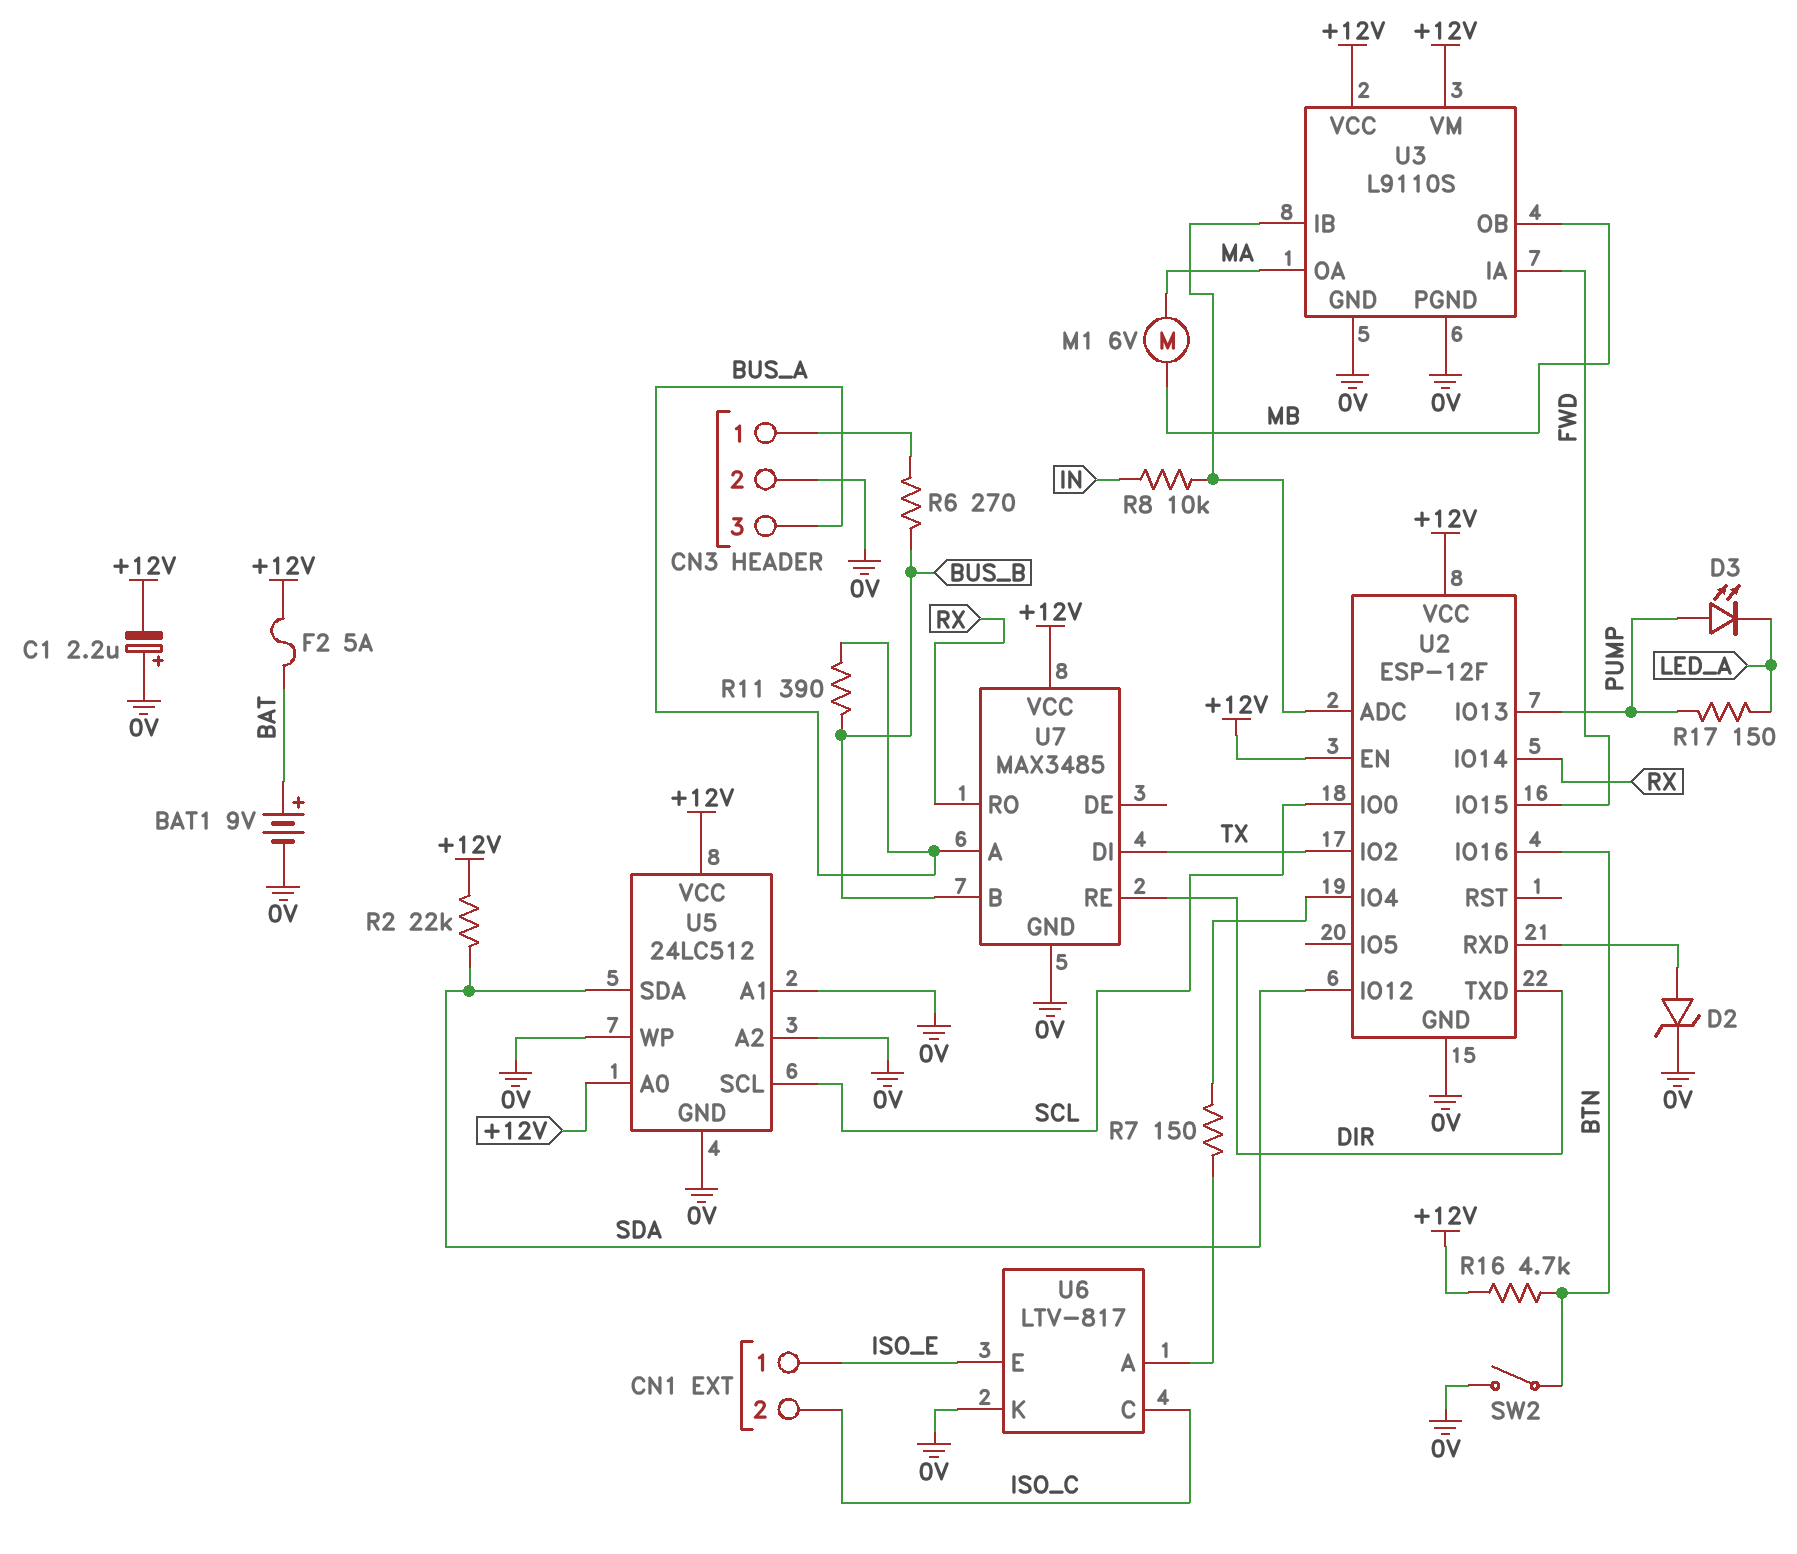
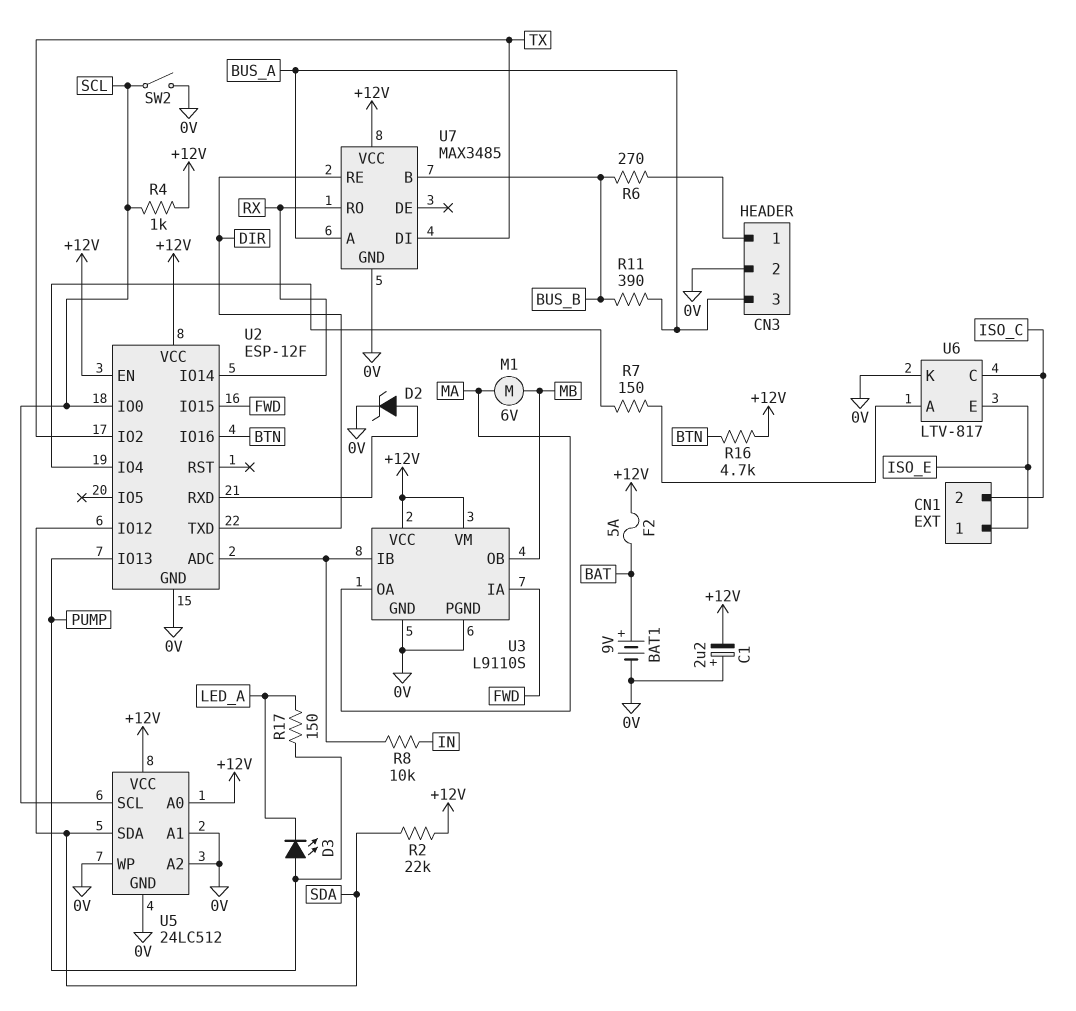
R4: none -> 1k (+12V, SCL)
SW2: switch (0V, BTN) -> switch (0V, SCL)

